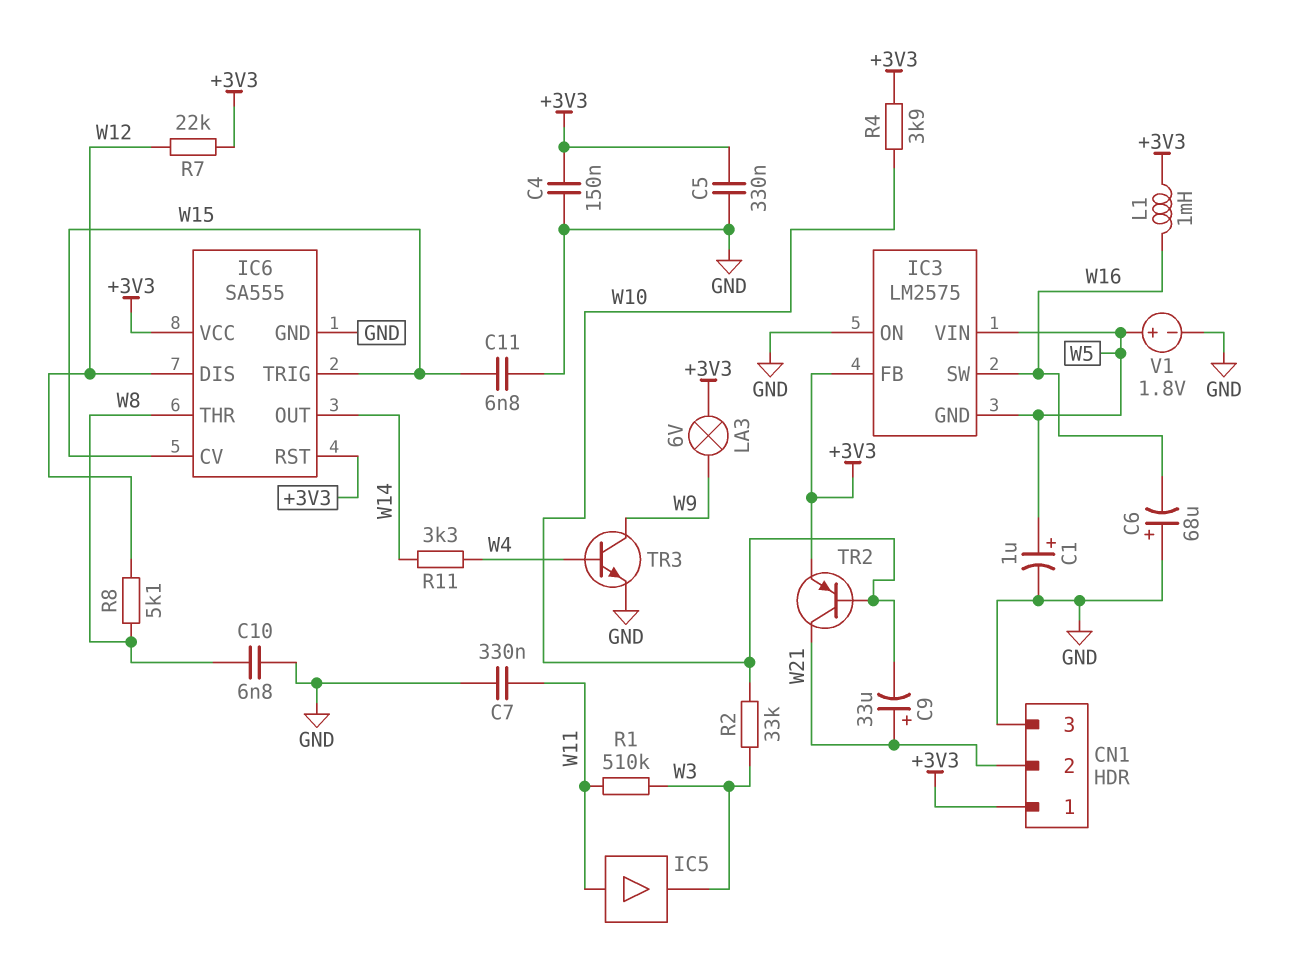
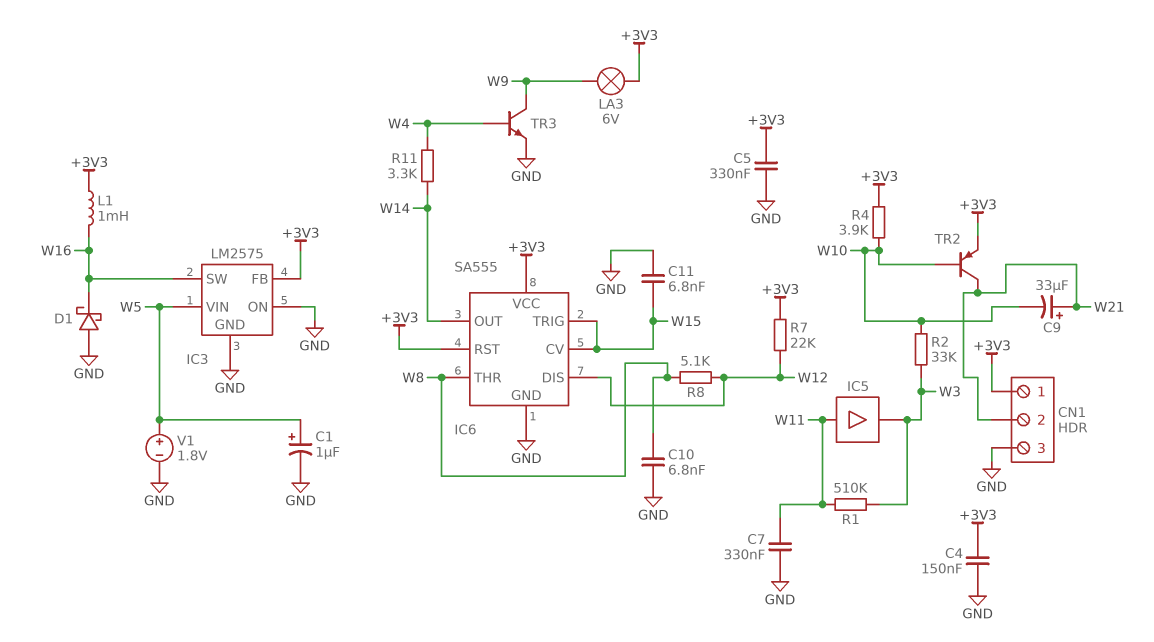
C6: 68uF (plus GND, minus W16) -> none
D1: none -> schottky (A GND, K W16)
IC3 pin GND: W5 -> GND

